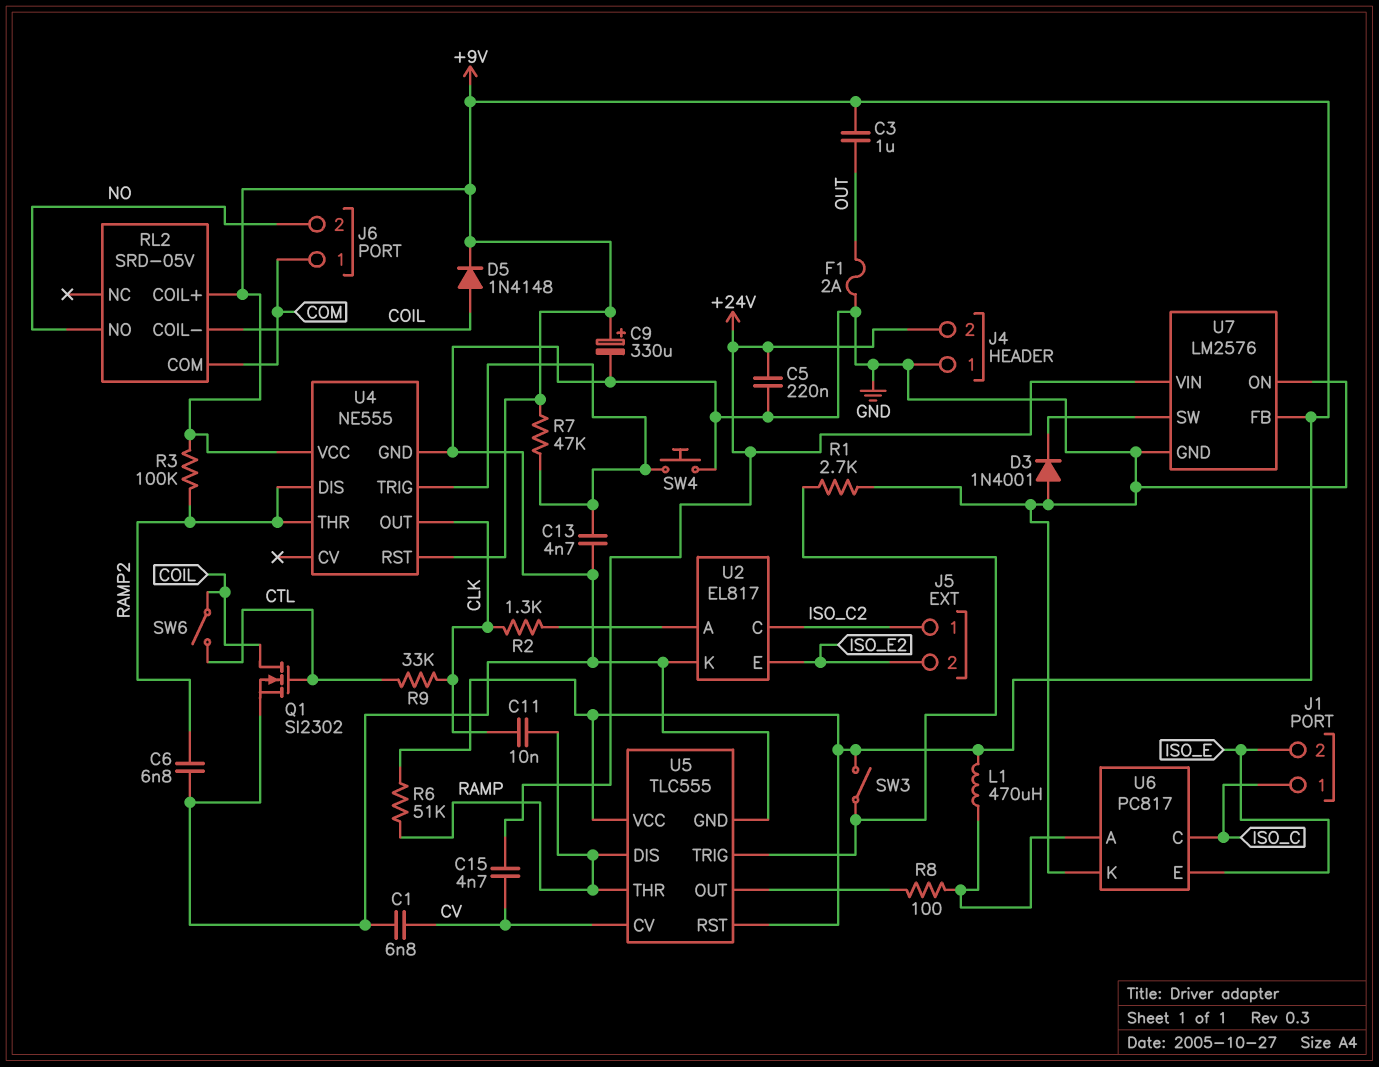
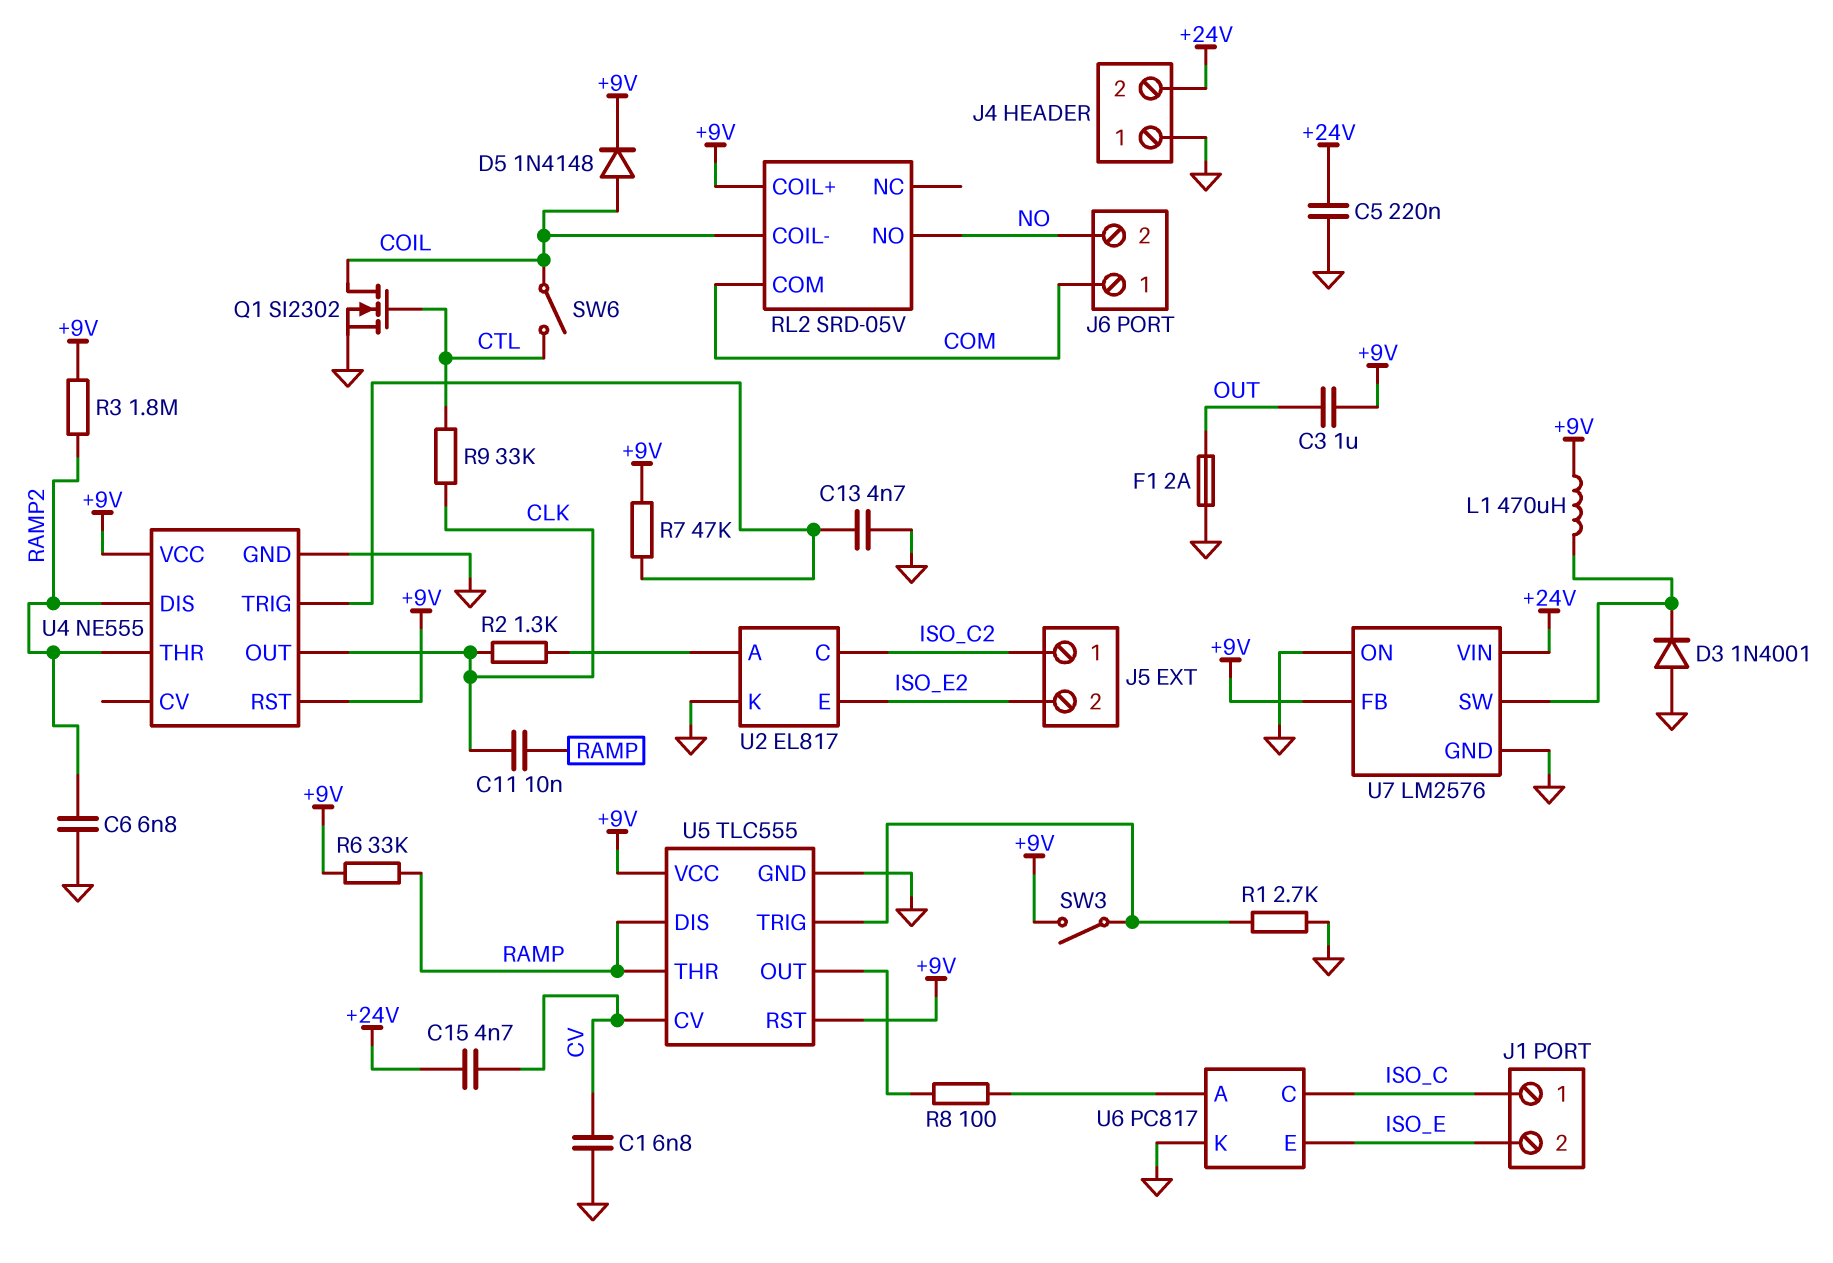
C9: 330uF (plus +9V, minus GND) -> none
L1: 470uH (+9V, U6/A) -> 470uH (+9V, U7/SW)
R3: 100k (+9V, RAMP2) -> 1.8M (+9V, RAMP2)
R6: 51k (+9V, RAMP) -> 33k (+9V, RAMP)
SW4: button (GND, U4/TRIG) -> none

